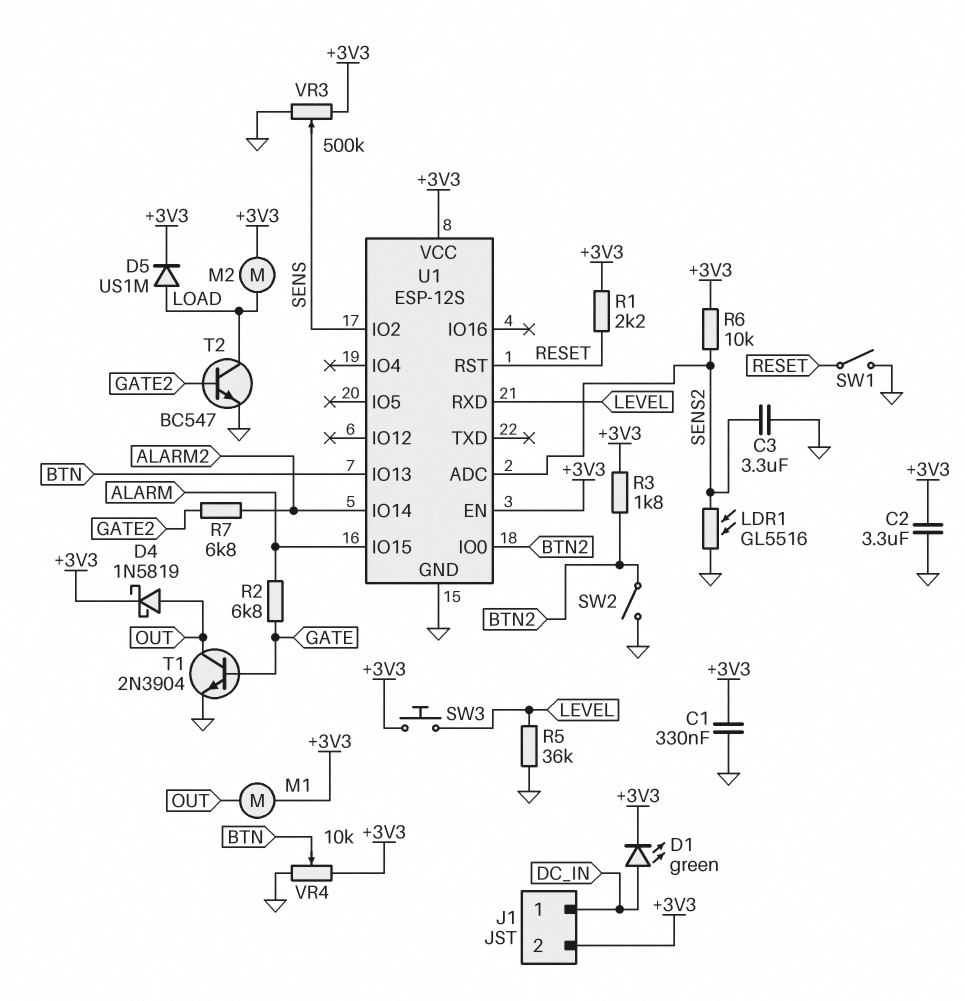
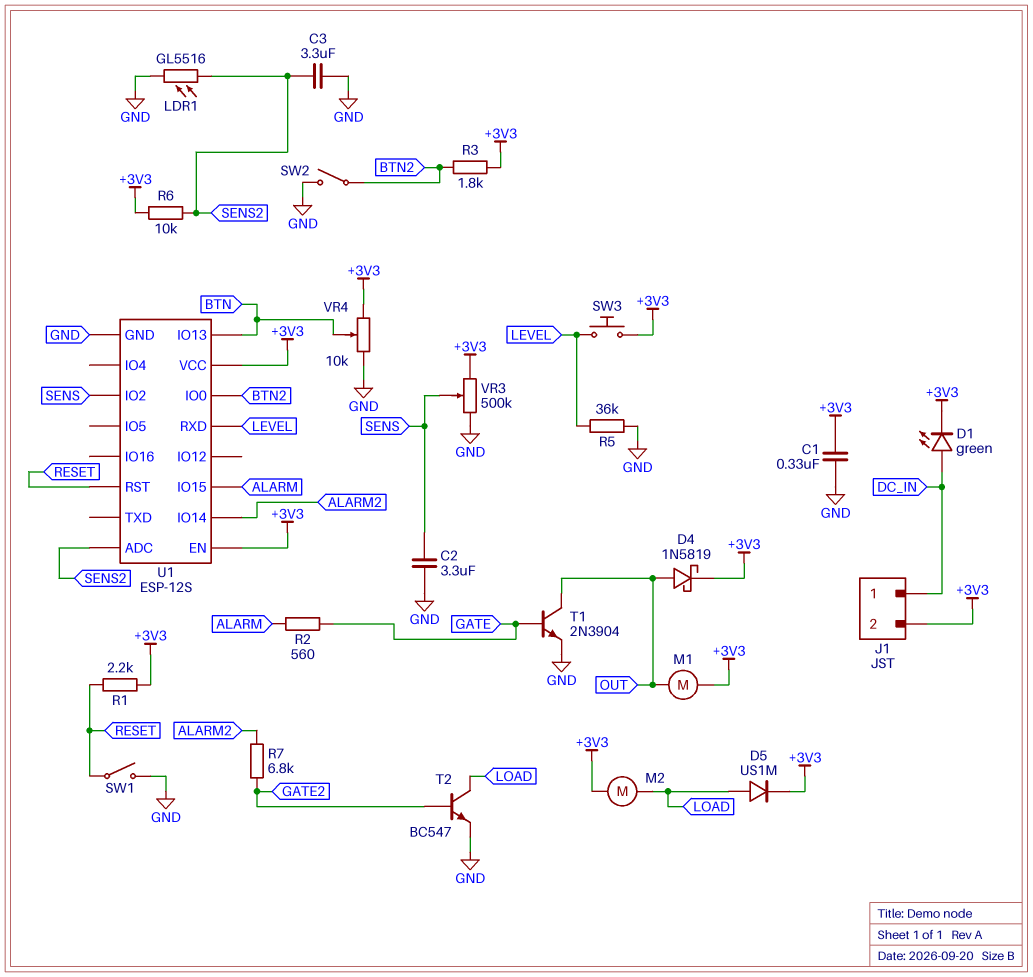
C2: 3.3uF (+3V3, GND) -> 3.3uF (GND, SENS)
R2: 6.8k (ALARM, GATE) -> 560 (ALARM, GATE)

